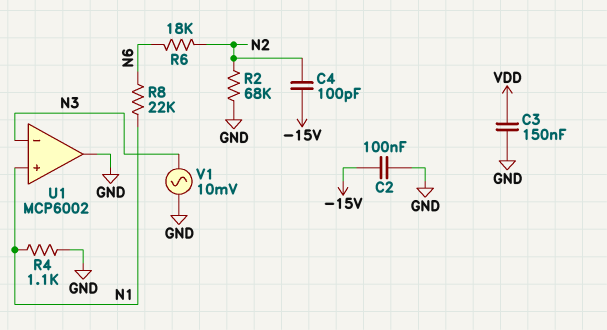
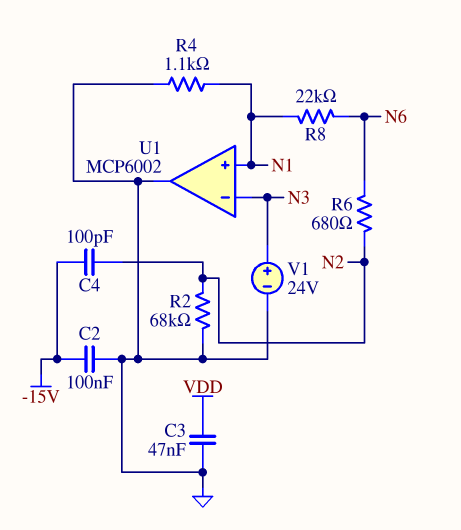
C3: 150nF (GND, VDD) -> 47nF (GND, VDD)
R6: 18k (N2, N6) -> 680 (N2, N6)
V1: AC 10mV (GND, N3) -> 24V (plus N3, minus GND)

